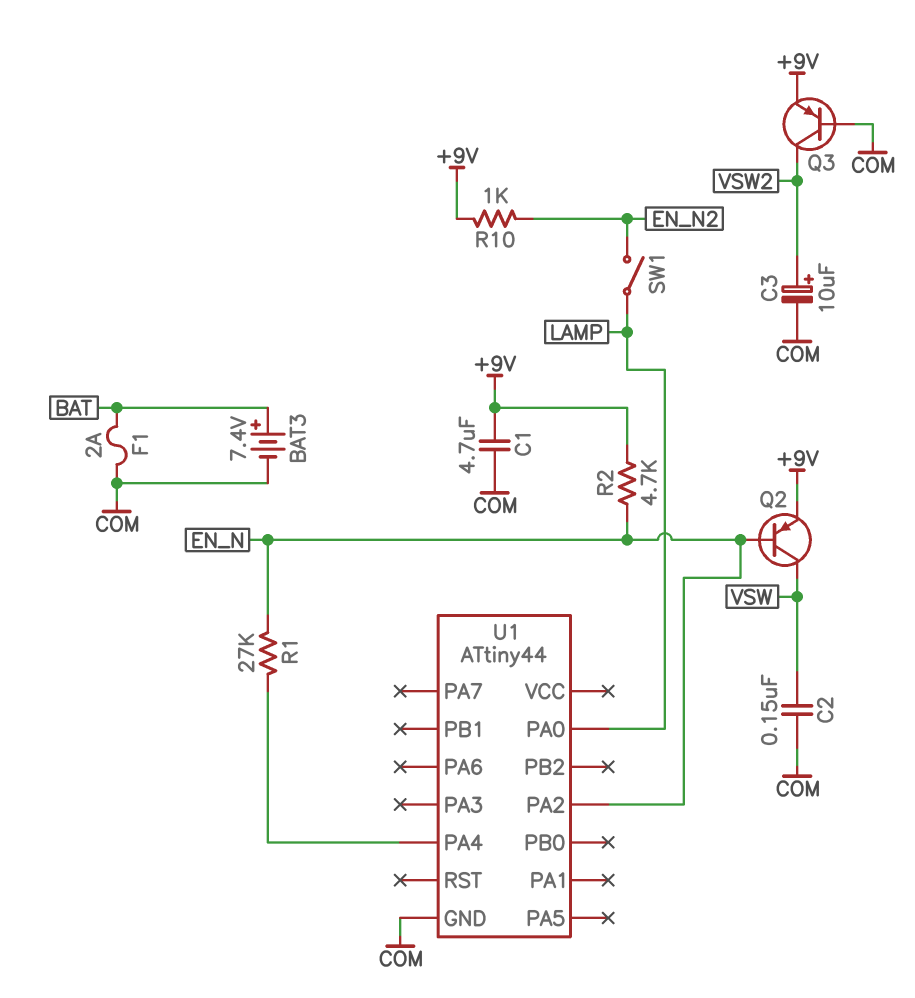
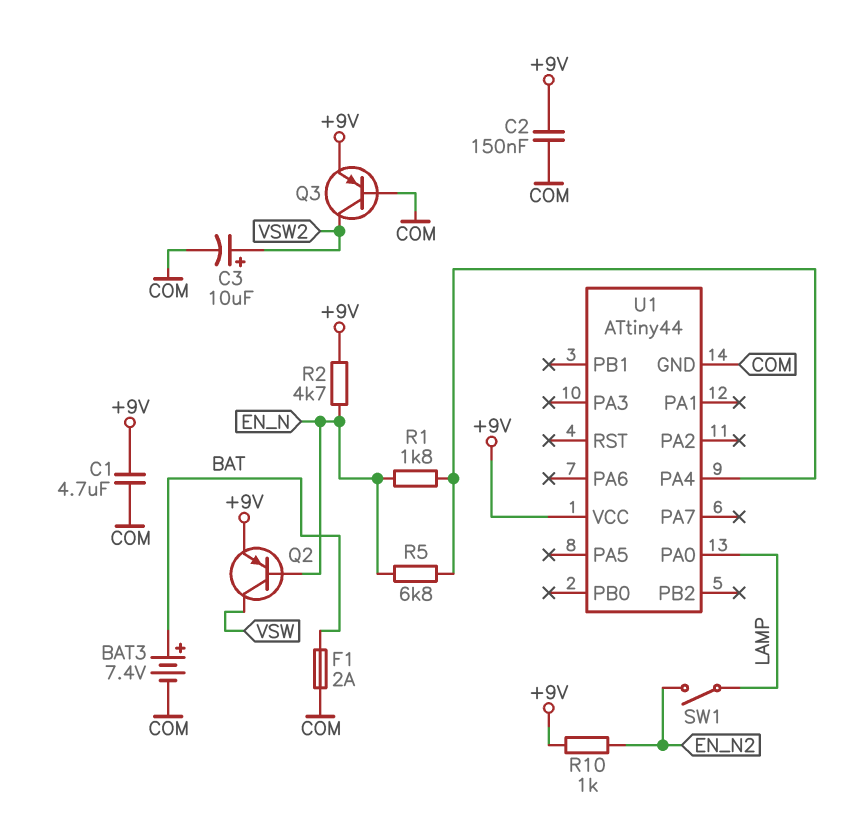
C2: 150nF (COM, VSW) -> 150nF (+9V, COM)
R1: 27k (EN_N, U1/PA4) -> 1.8k (EN_N, U1/PA4)
R5: none -> 6.8k (EN_N, U1/PA4)
U1 pin PA2: EN_N -> none
U1 pin VCC: none -> +9V

